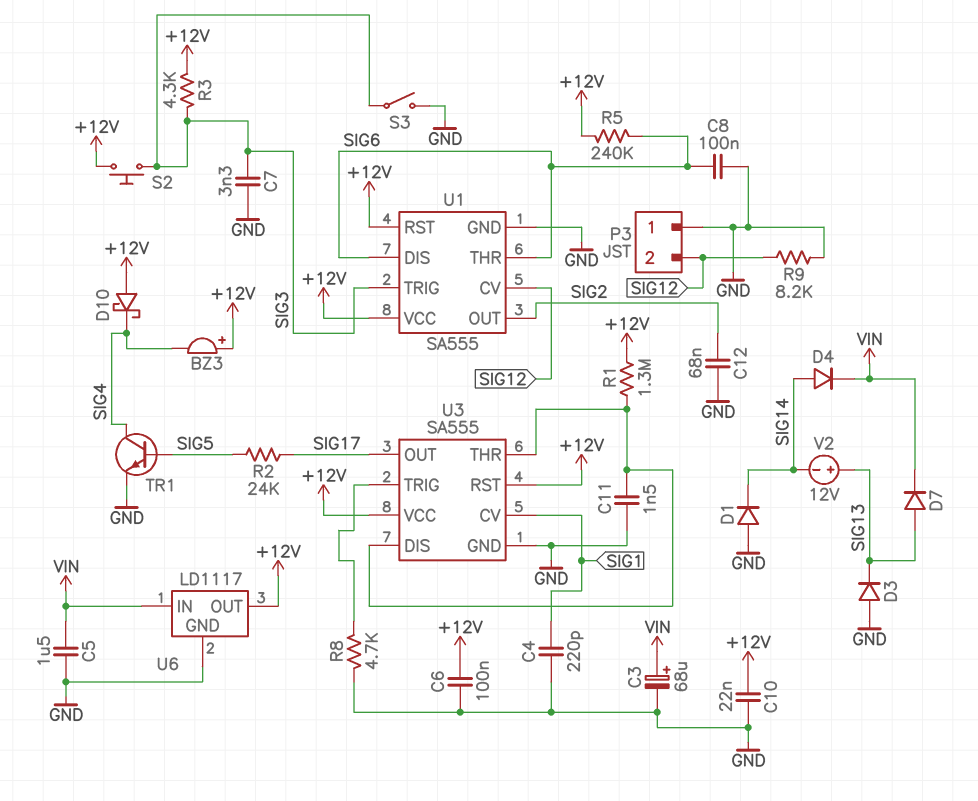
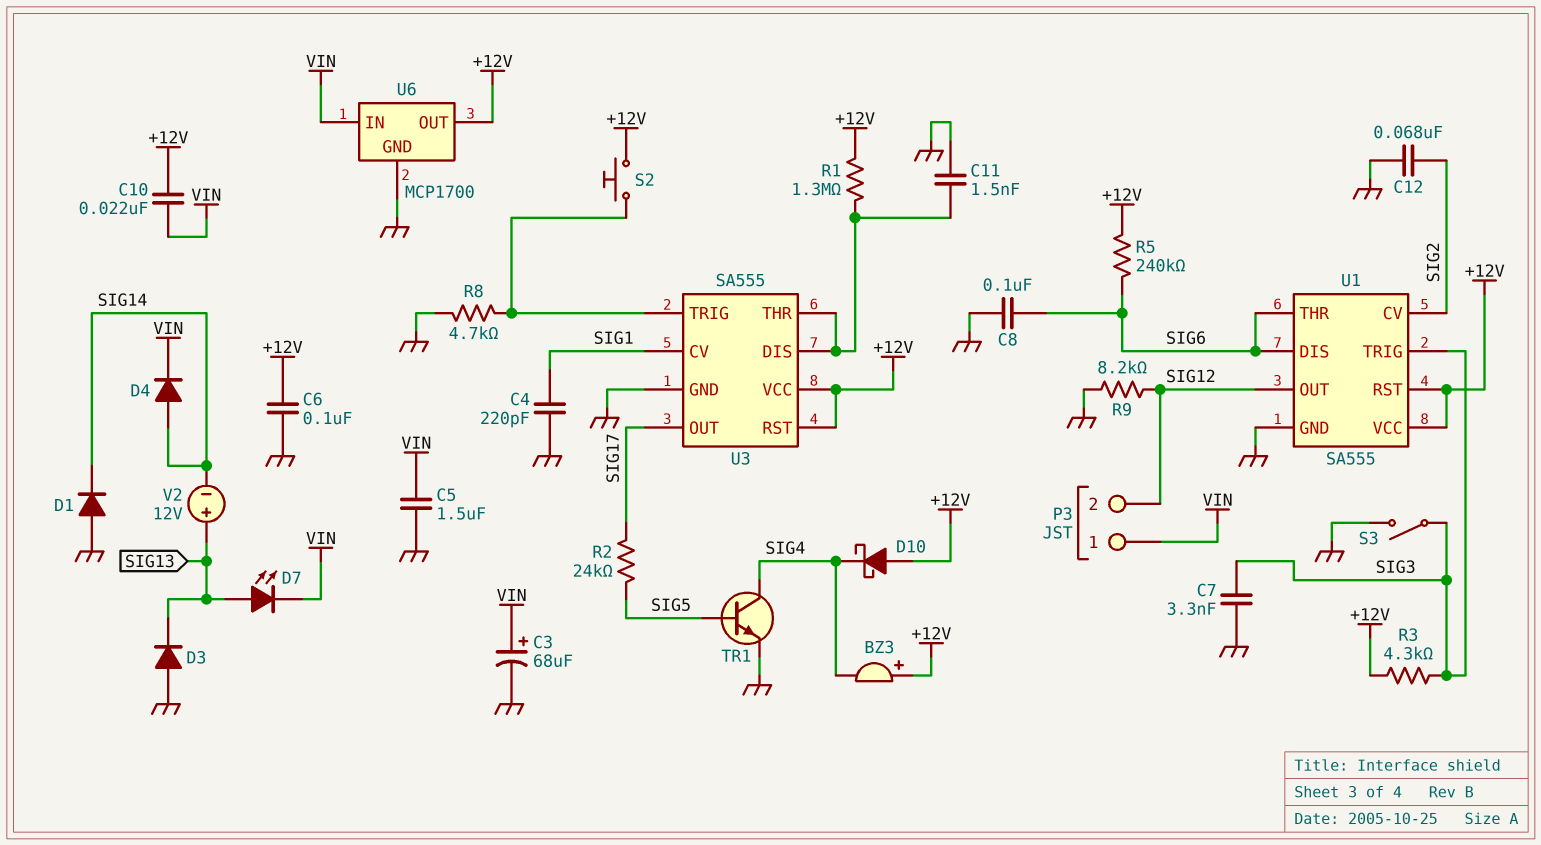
C10: 22nF (+12V, GND) -> 22nF (+12V, VIN)
D7: diode (A SIG13, K VIN) -> LED (A SIG13, K VIN)
P3 pin 1: GND -> VIN
S2: button (+12V, SIG3) -> button (+12V, U3/TRIG)
U1 pin CV: SIG12 -> SIG2
U1 pin OUT: SIG2 -> SIG12
U6: LD1117 -> MCP1700

